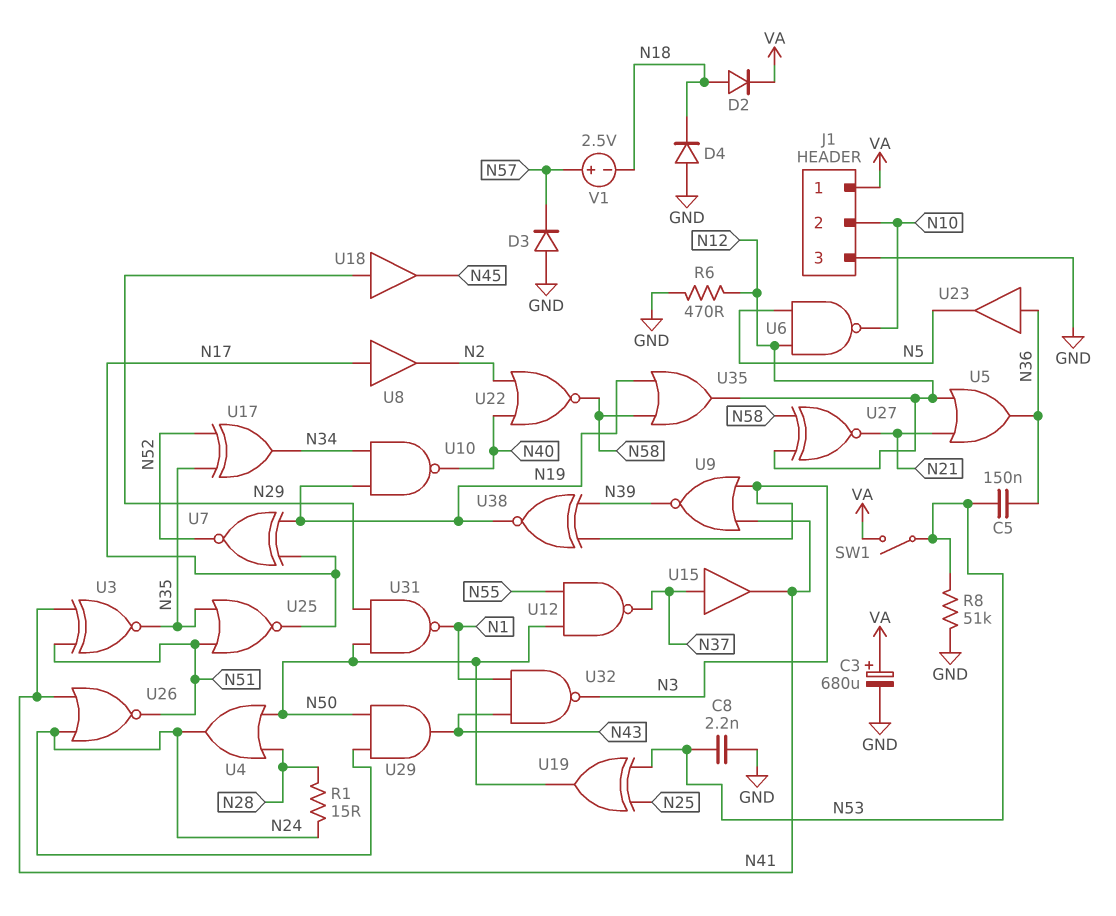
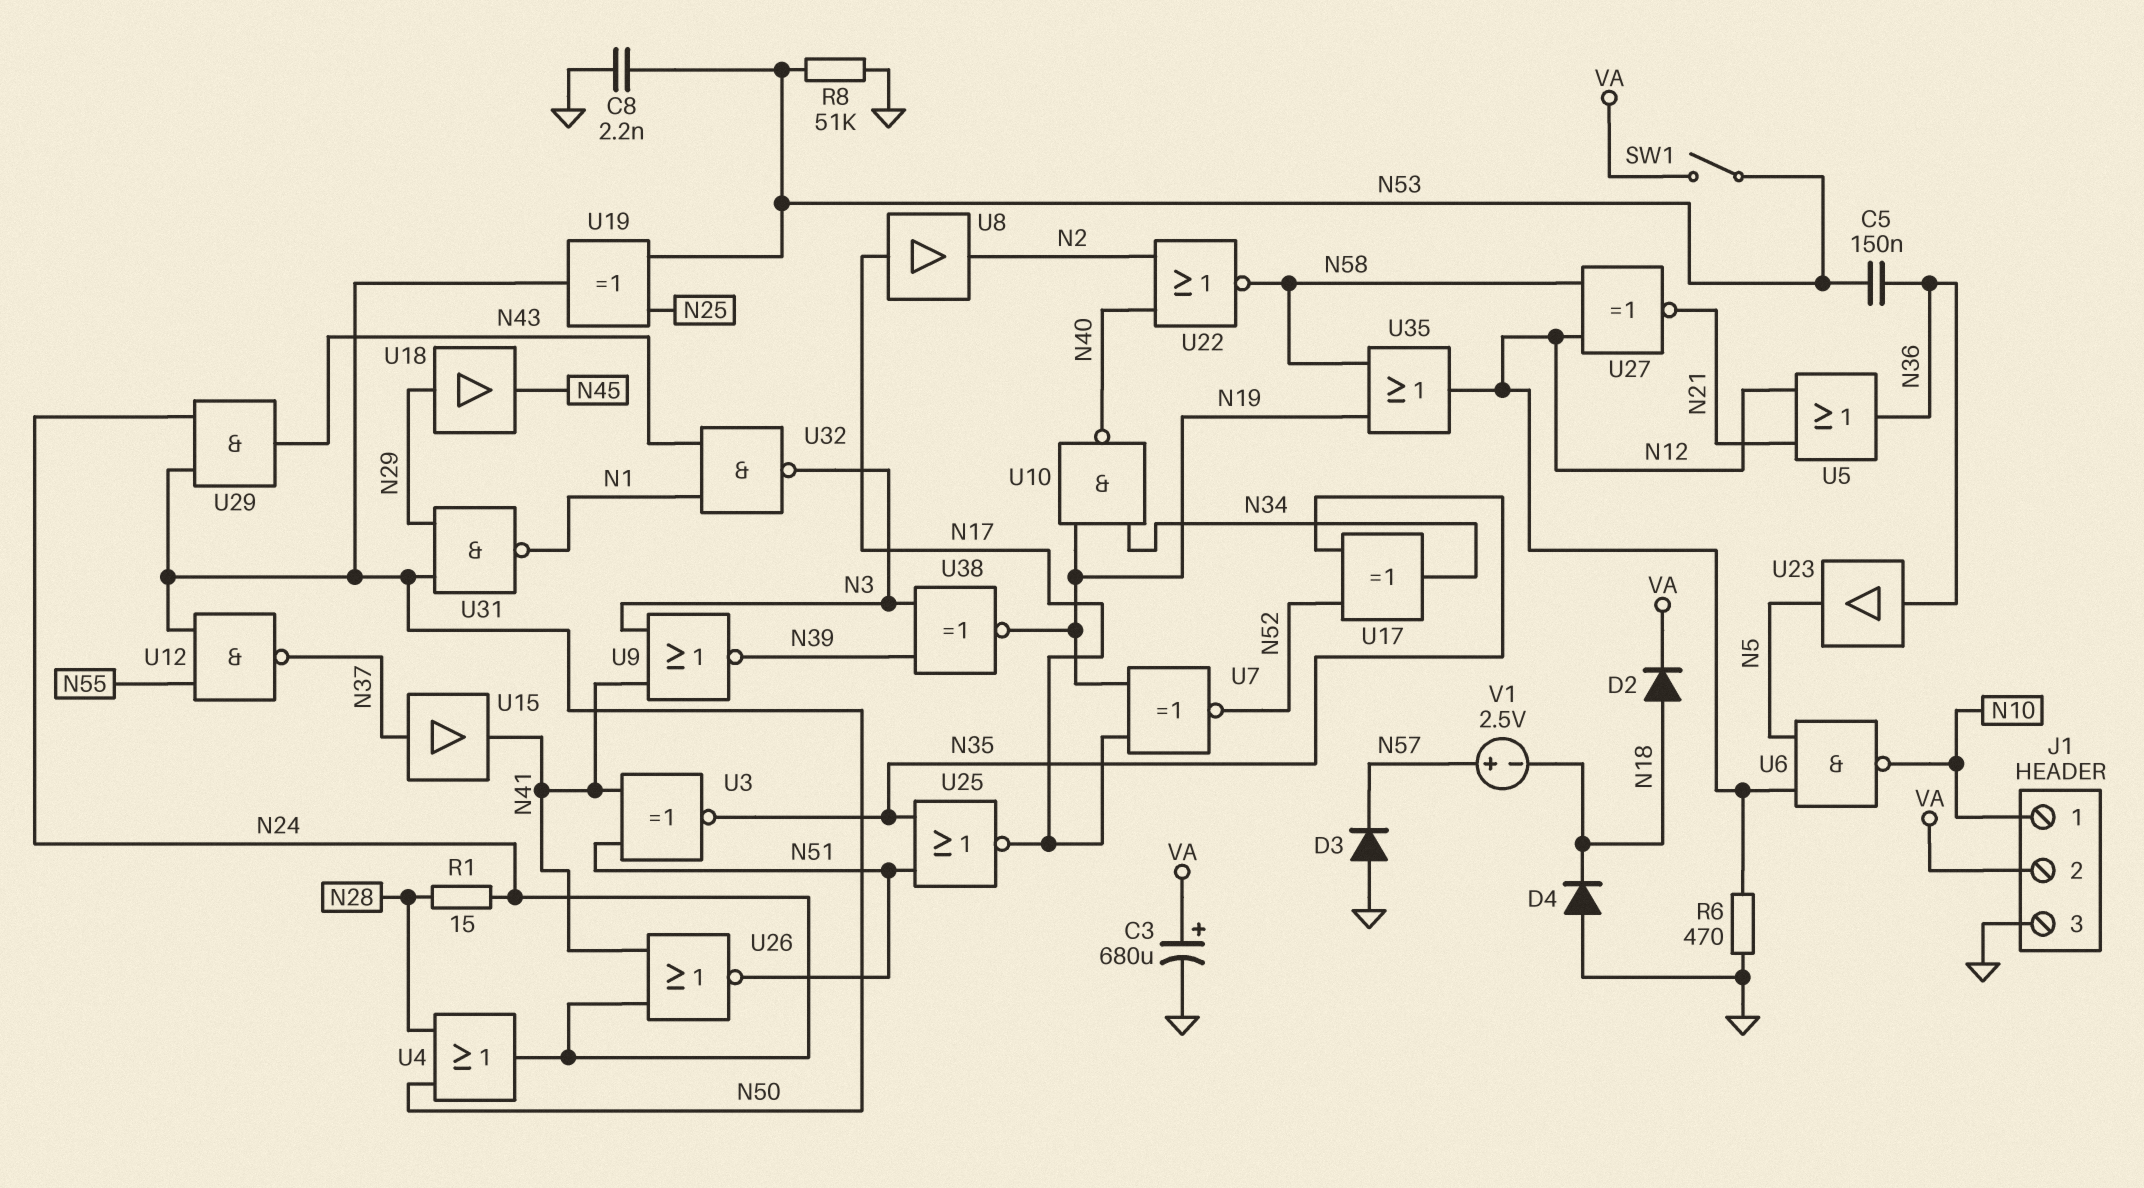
J1 pin 1: VA -> N10
J1 pin 2: N10 -> VA

